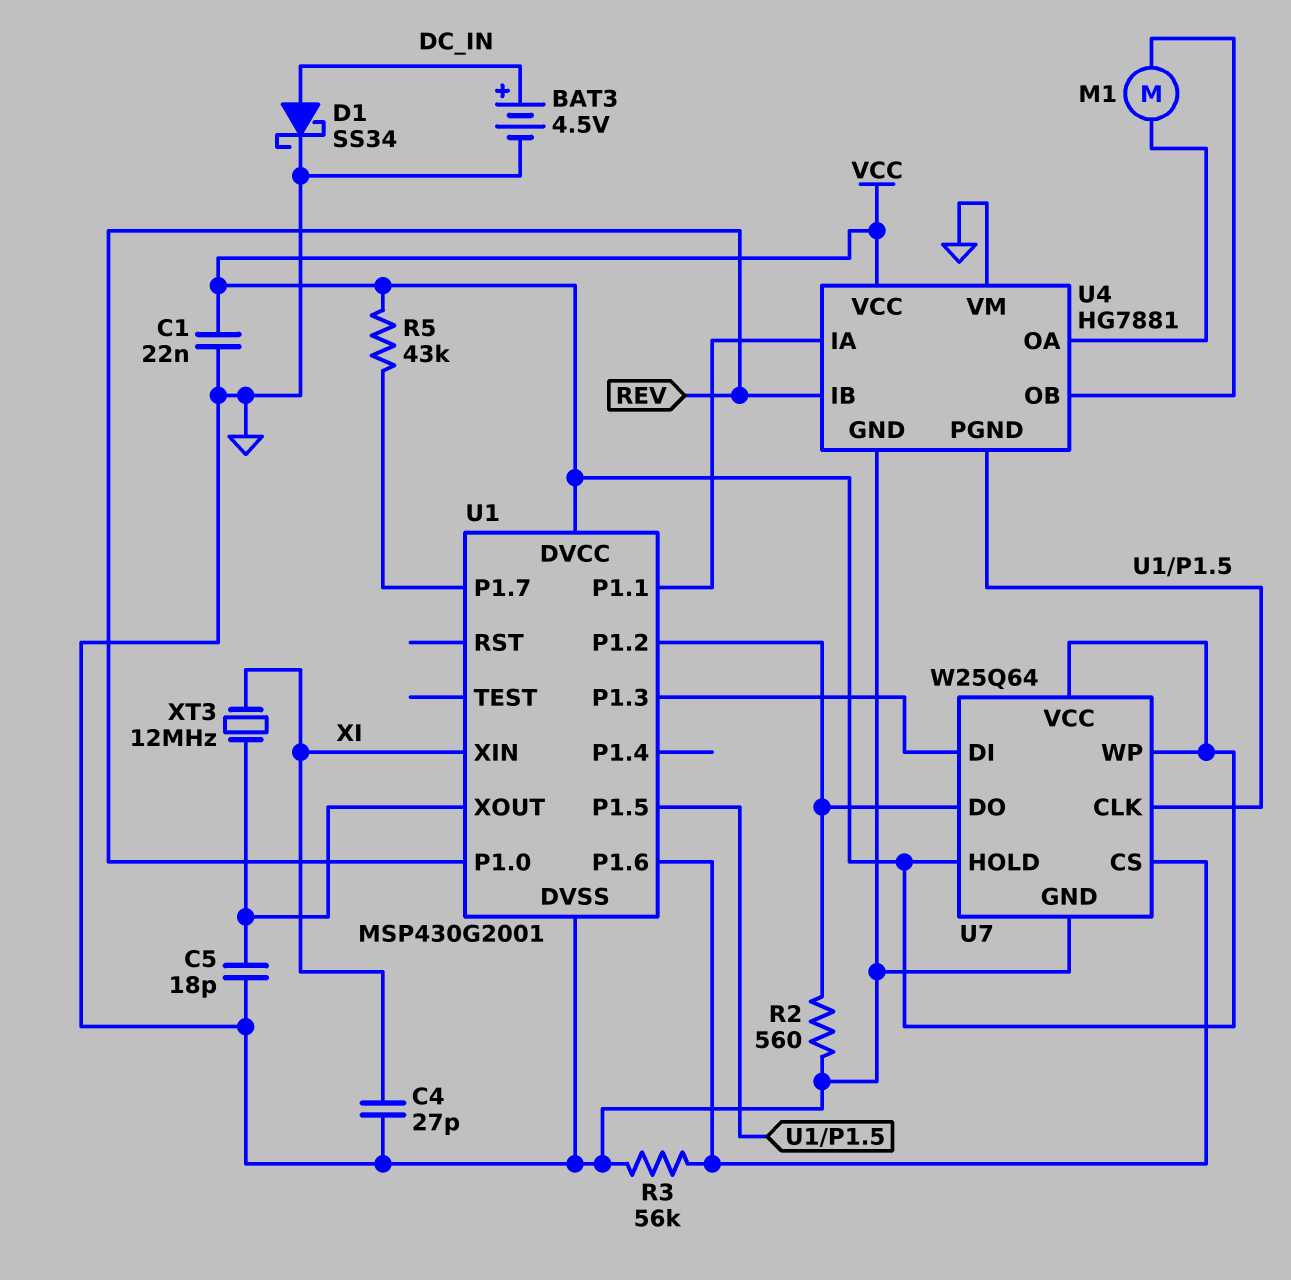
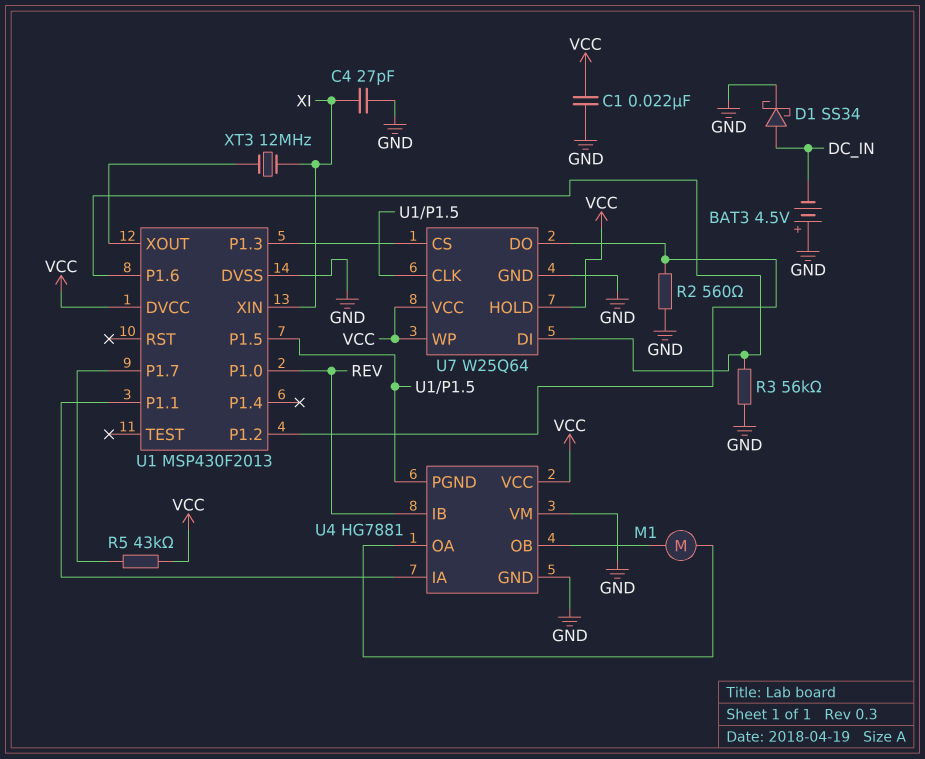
BAT3: 4.5V (plus DC_IN, minus GND) -> 4.5V (plus GND, minus DC_IN)
C5: 18pF (GND, U1/XOUT) -> none
U1: MSP430G2001 -> MSP430F2013
U7 pin CS: U1/P1.6 -> U1/P1.3
U7 pin DI: U1/P1.3 -> U1/P1.6

